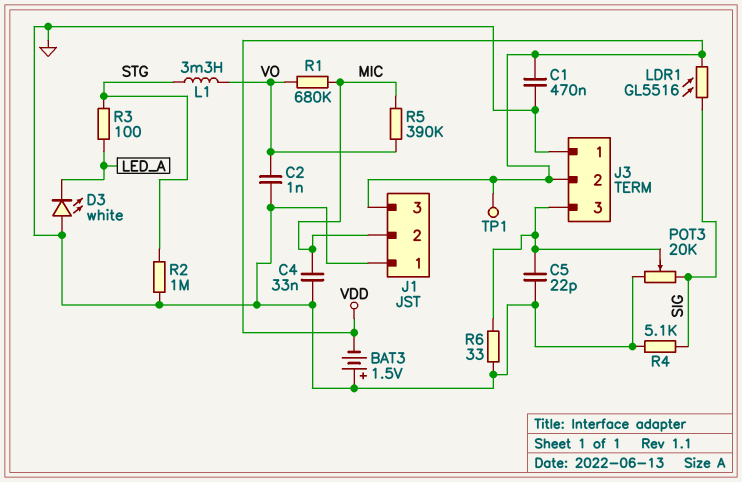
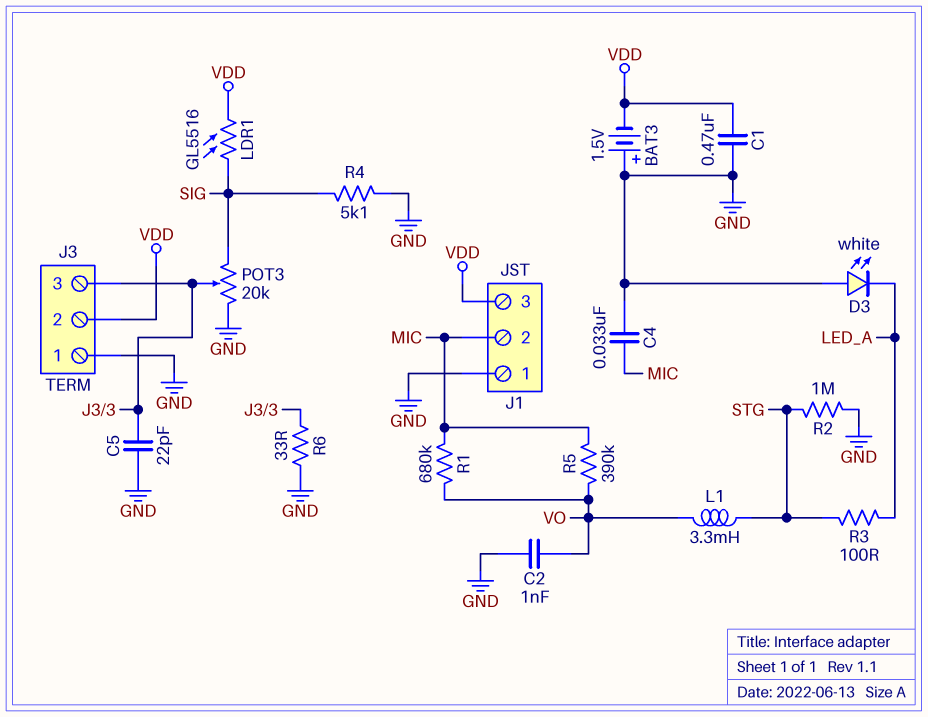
TP1: test point (VDD) -> none

